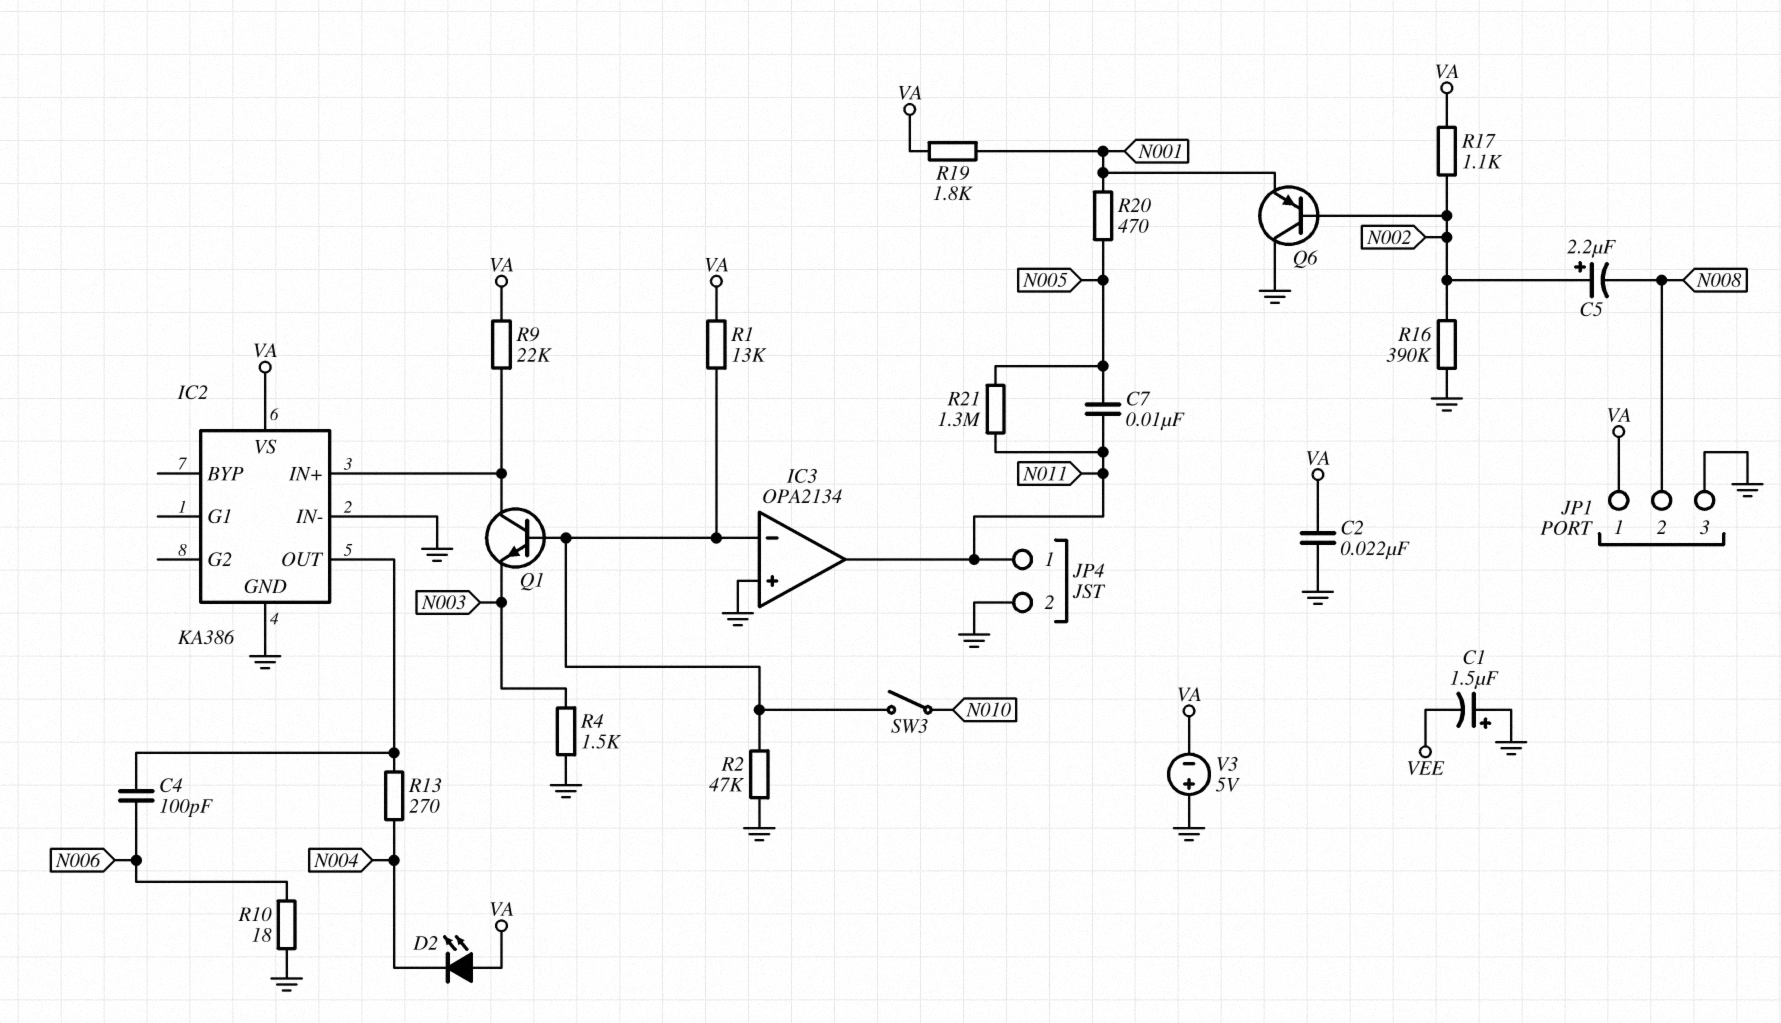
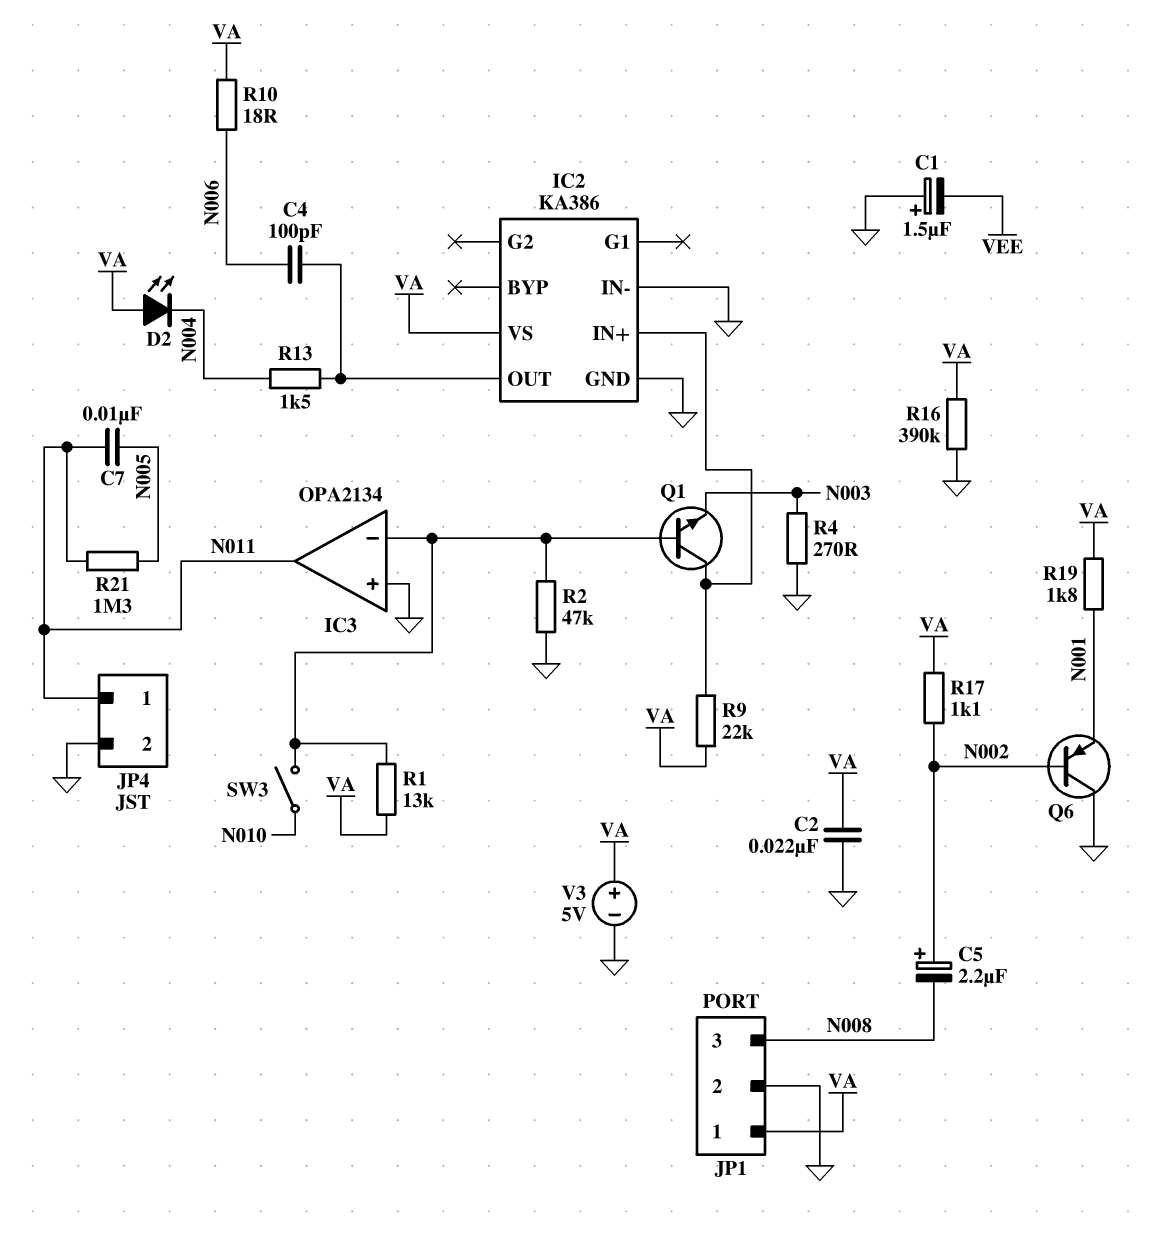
JP1 pin 2: N008 -> GND
JP1 pin 3: GND -> N008
R4: 1.5k (GND, N003) -> 270 (GND, N003)
R10: 18 (GND, N006) -> 18 (N006, VA)
R13: 270 (IC2/OUT, N004) -> 1.5k (IC2/OUT, N004)
R16: 390k (GND, N002) -> 390k (GND, VA)
R20: 470 (N001, N005) -> none
V3: 5V (plus GND, minus VA) -> 5V (plus VA, minus GND)

